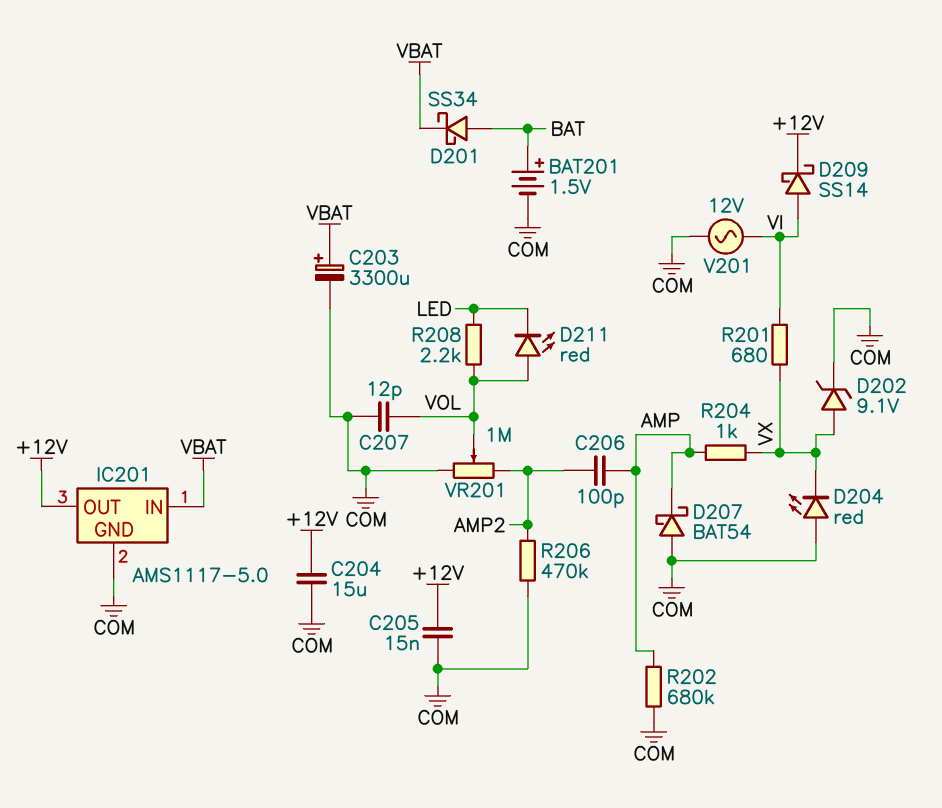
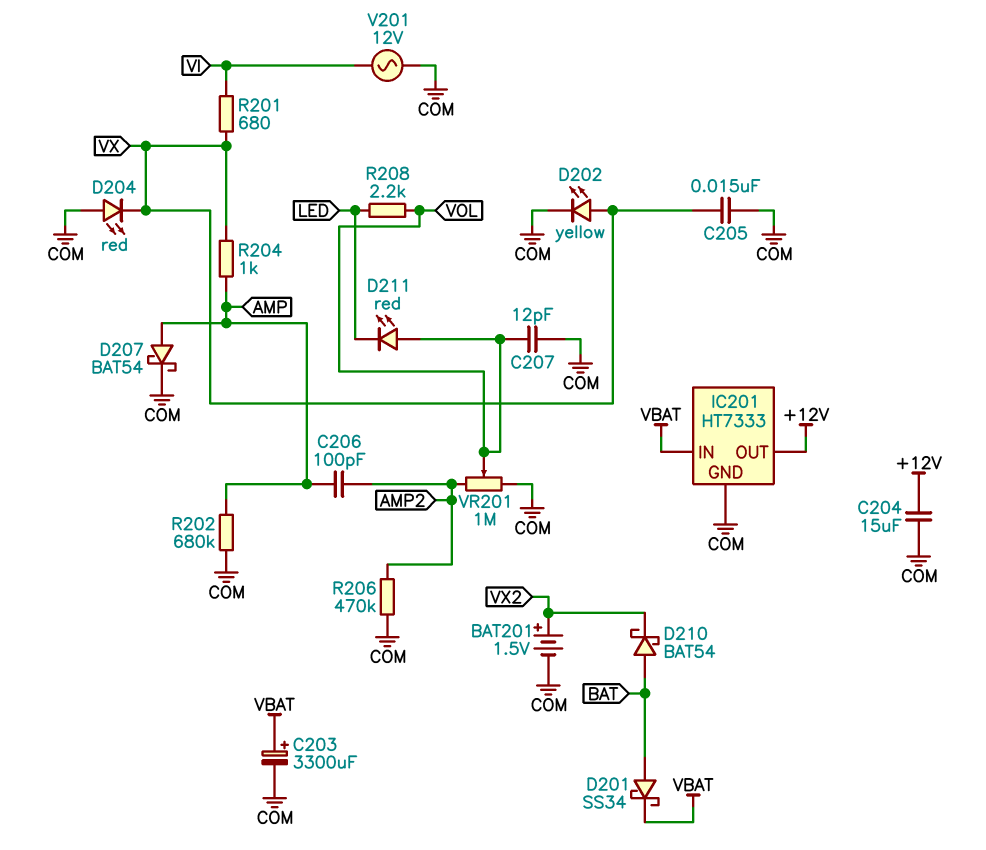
BAT201: 1.5V (plus BAT, minus COM) -> 1.5V (plus VX2, minus COM)
C205: 15nF (+12V, COM) -> 15nF (COM, VX)
D202: zener 9.1V (A VX, K COM) -> LED yellow (A VX, K COM)
D207: schottky BAT54 (A COM, K AMP) -> schottky BAT54 (A AMP, K COM)
D209: schottky SS14 (A VI, K +12V) -> none
D210: none -> schottky BAT54 (A BAT, K VX2)
IC201: AMS1117-5.0 -> HT7333

